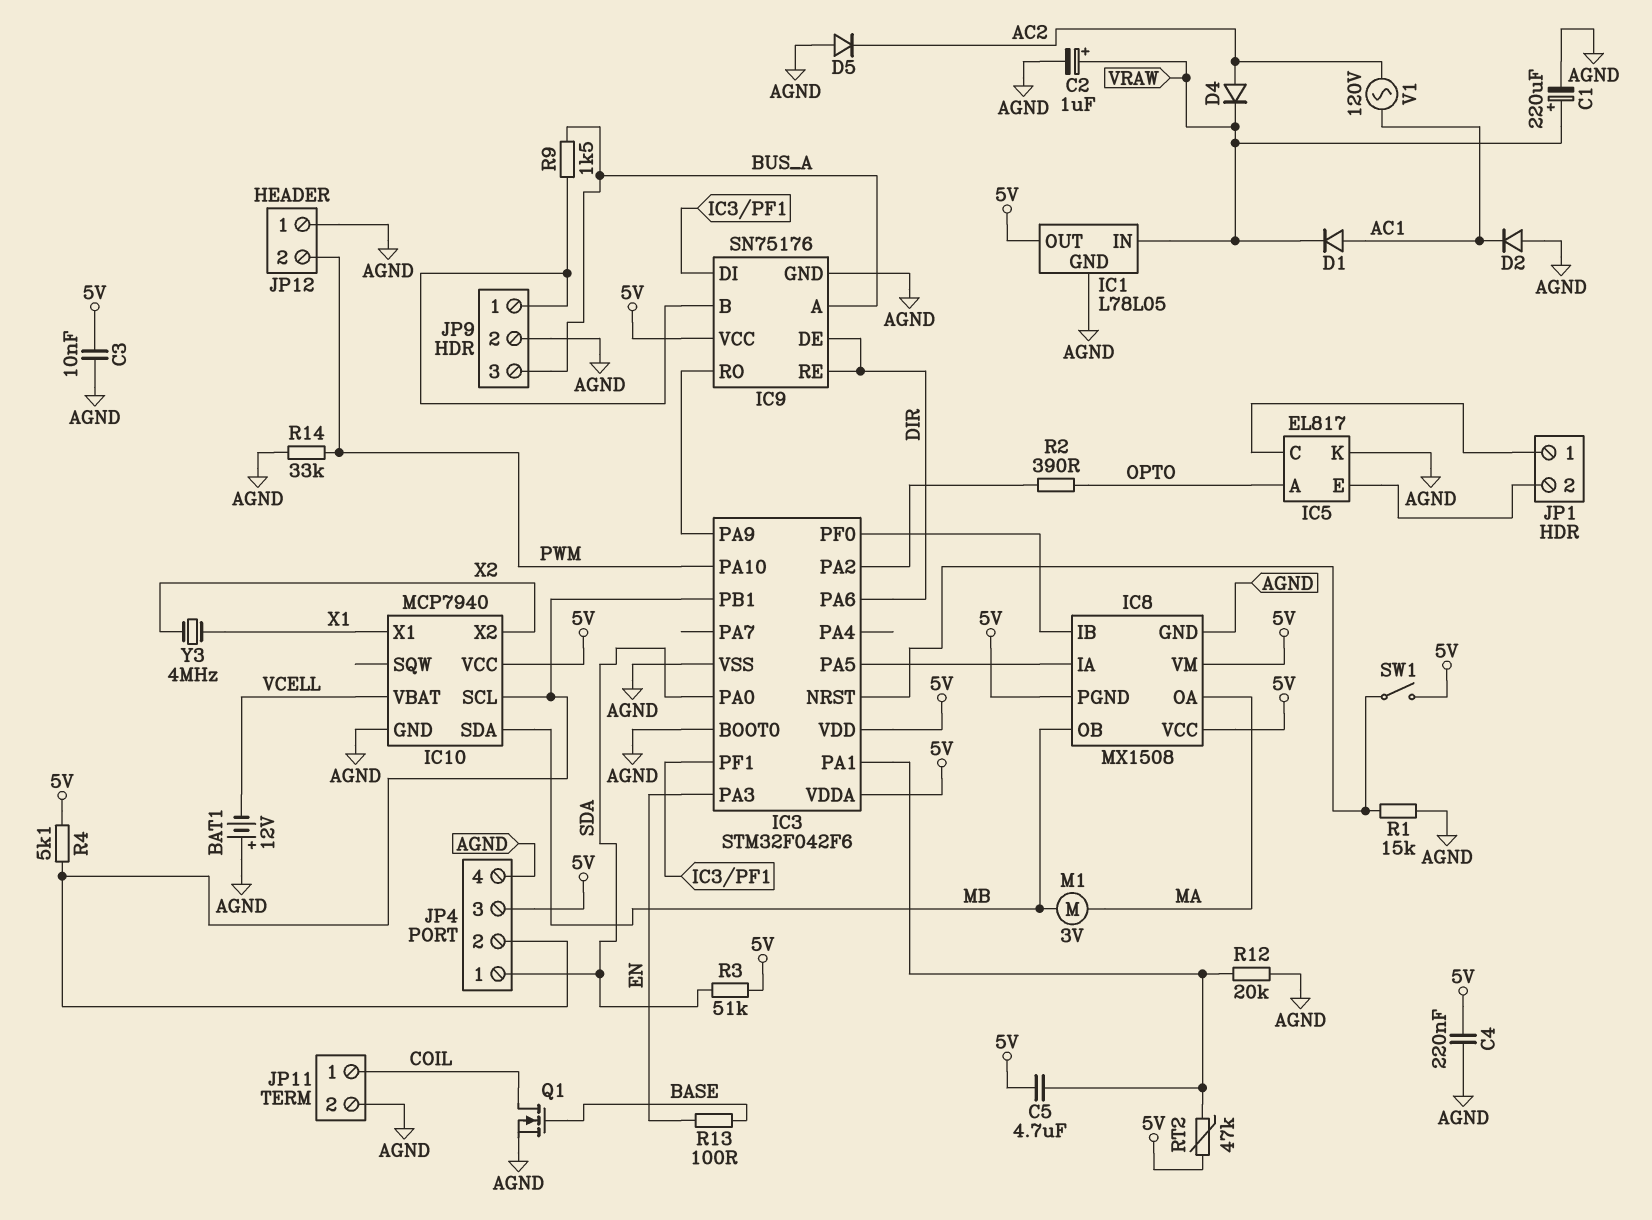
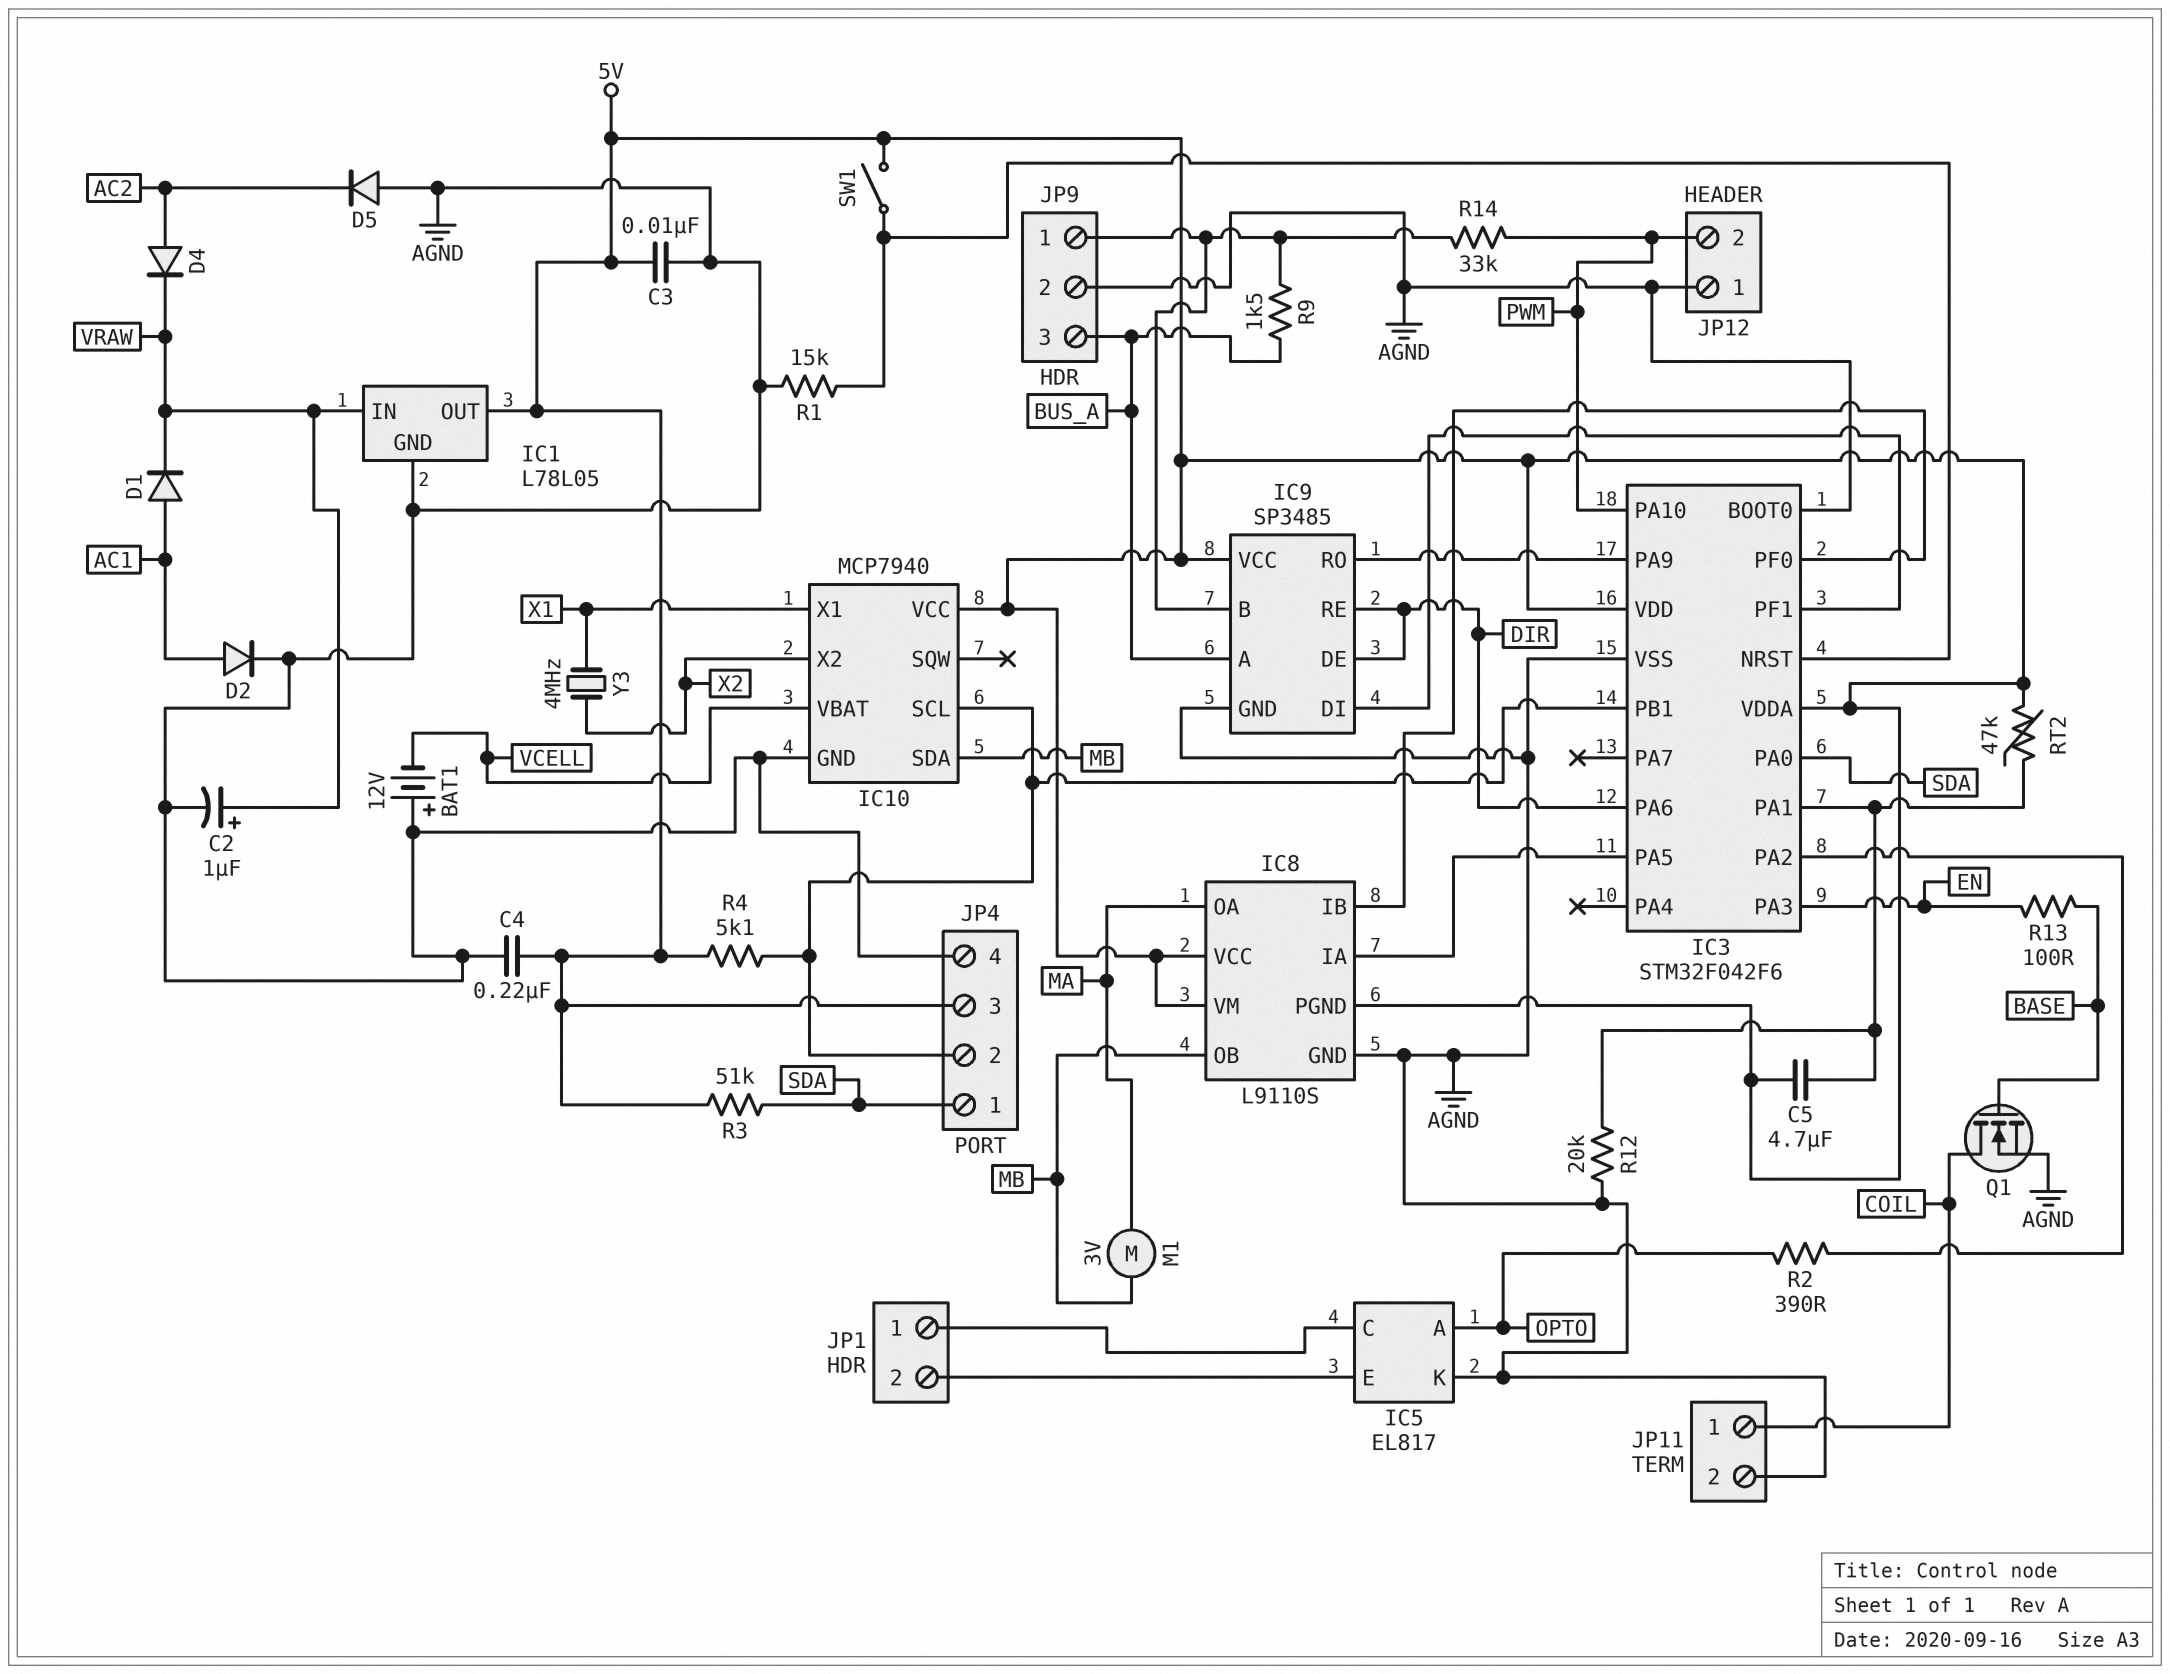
C1: 220uF (plus VRAW, minus AGND) -> none
D2: diode (A AGND, K AC1) -> diode (A AC1, K AGND)
IC8: MX1508 -> L9110S
IC9: SN75176 -> SP3485
R14: 33k (AGND, PWM) -> 33k (IC9/B, PWM)
V1: AC 120V (AC1, AC2) -> none

